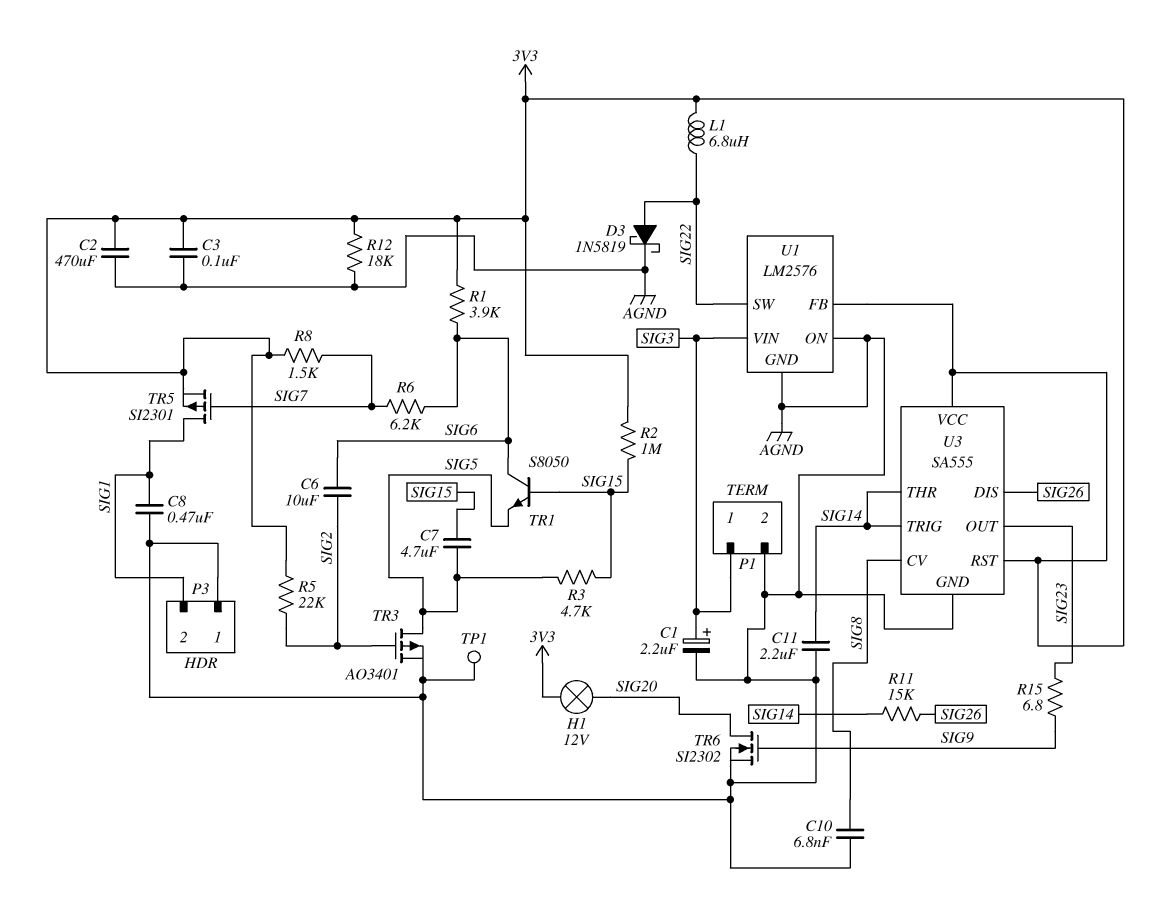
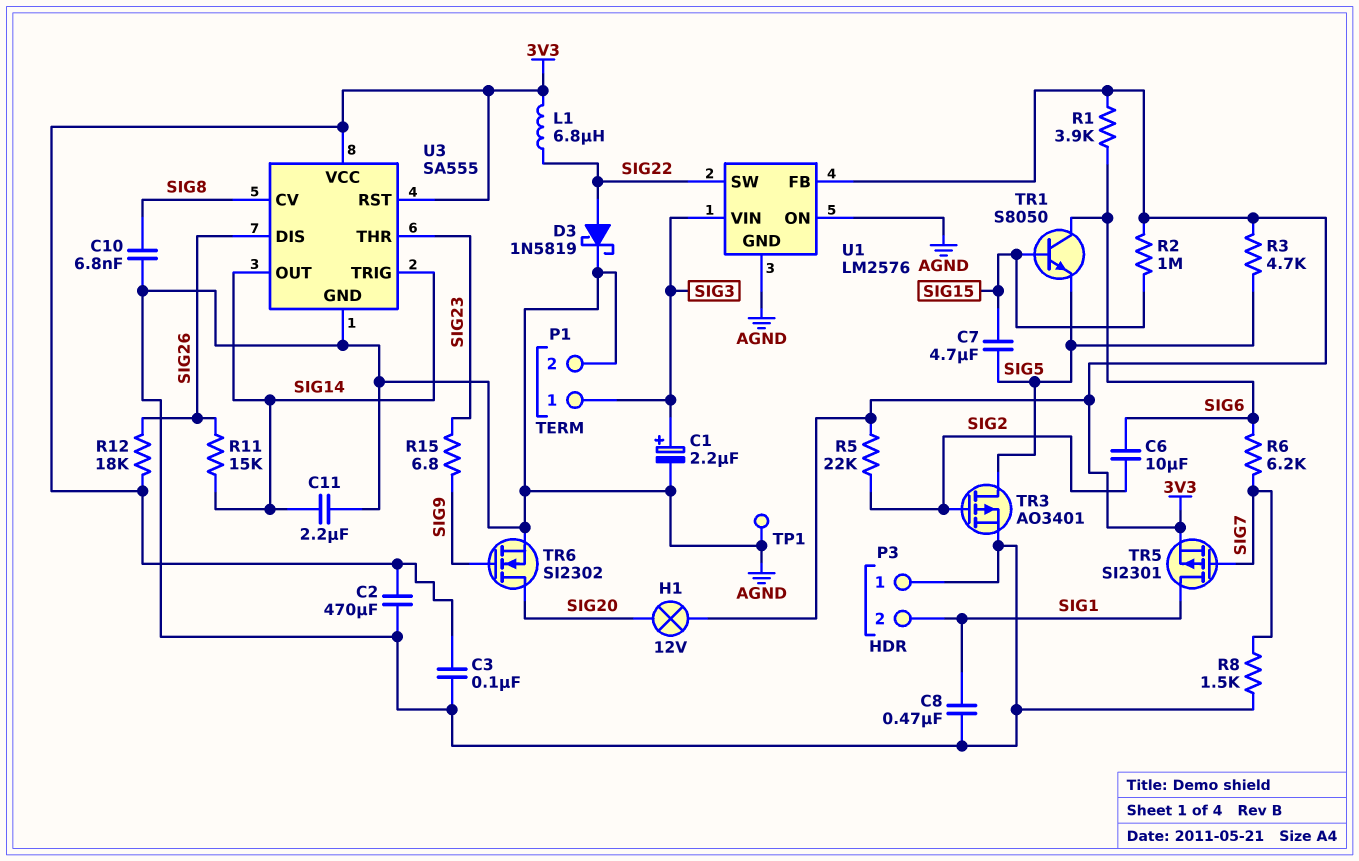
R3: 4.7k (SIG5, SIG15) -> 4.7k (3V3, SIG5)
R8: 1.5k (3V3, SIG7) -> 1.5k (AGND, SIG7)
R12: 18k (3V3, AGND) -> 18k (3V3, SIG26)
U3 pin OUT: SIG23 -> SIG14
U3 pin THR: SIG14 -> SIG23

